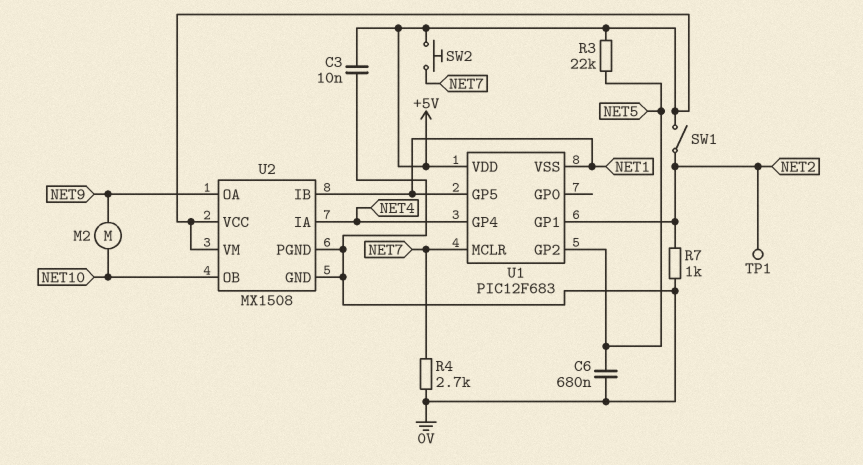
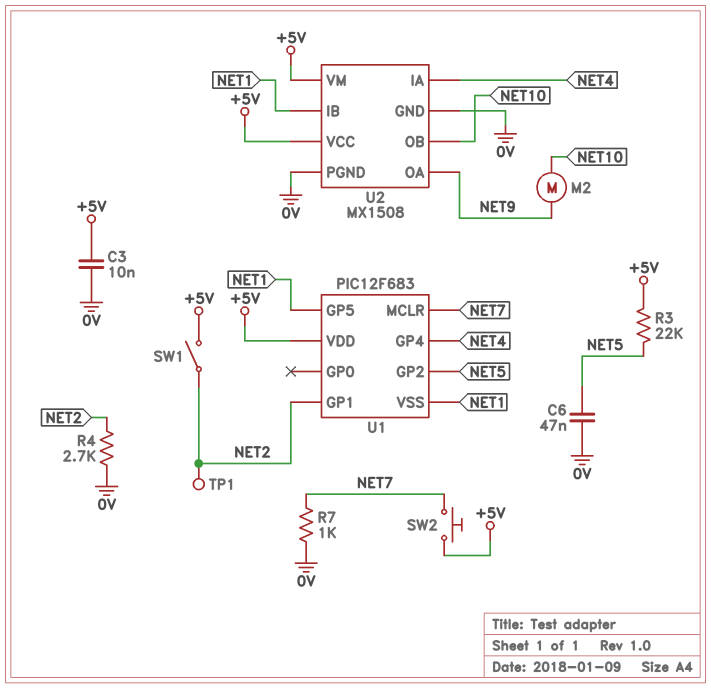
C6: 680nF (0V, NET5) -> 47nF (0V, NET5)
R4: 2.7k (0V, NET7) -> 2.7k (0V, NET2)
R7: 1k (0V, NET2) -> 1k (0V, NET7)

